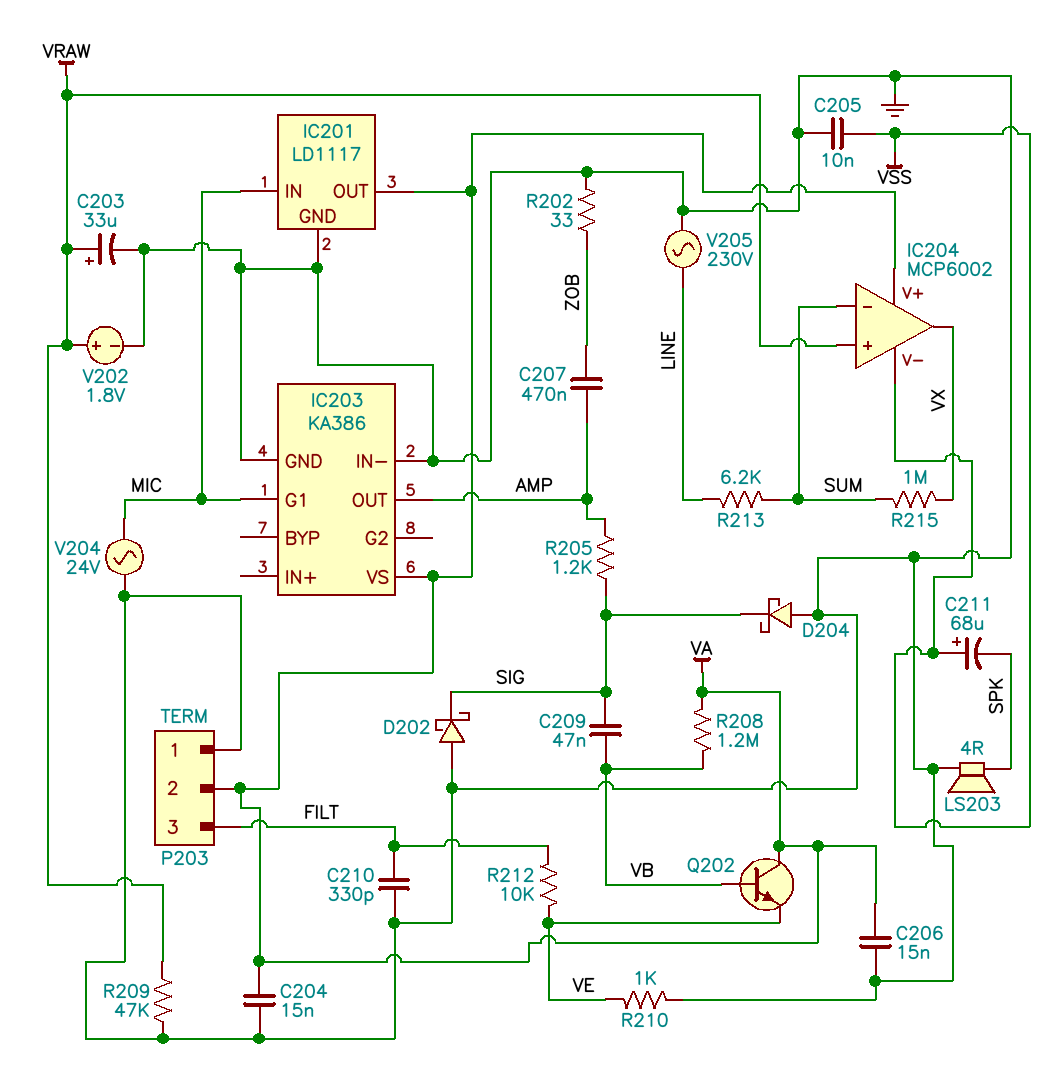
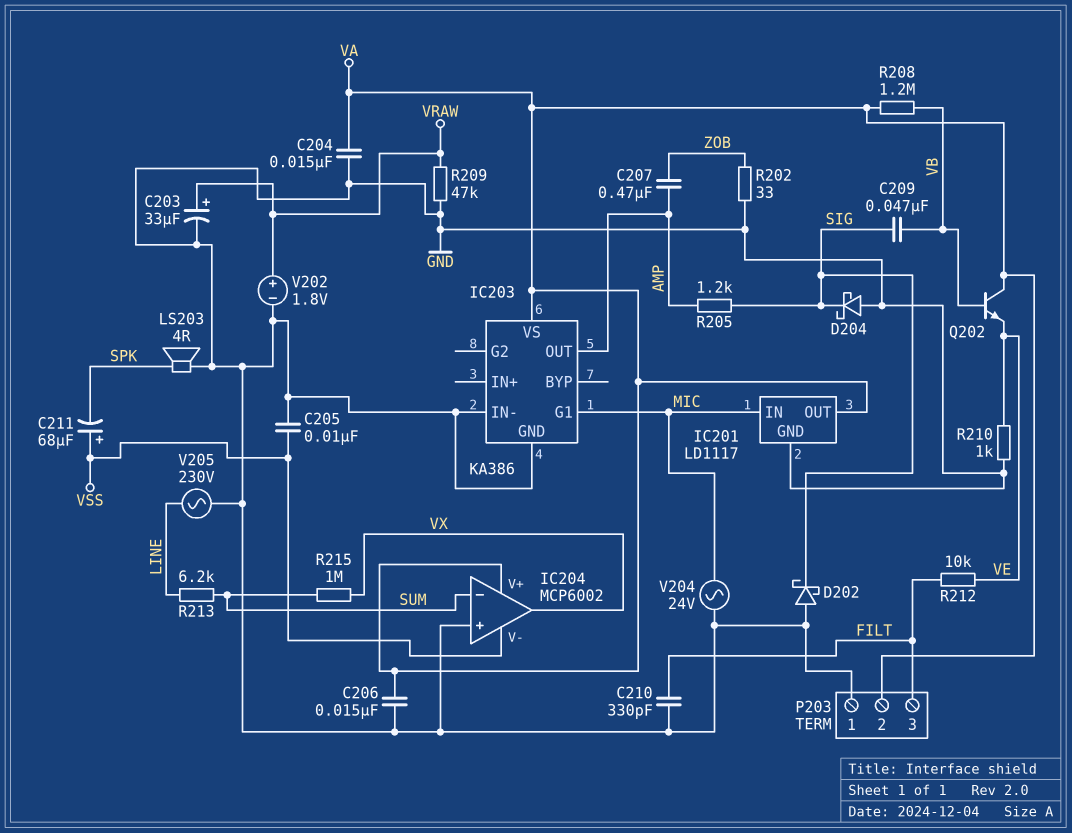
IC204 pin in+: VRAW -> GND

